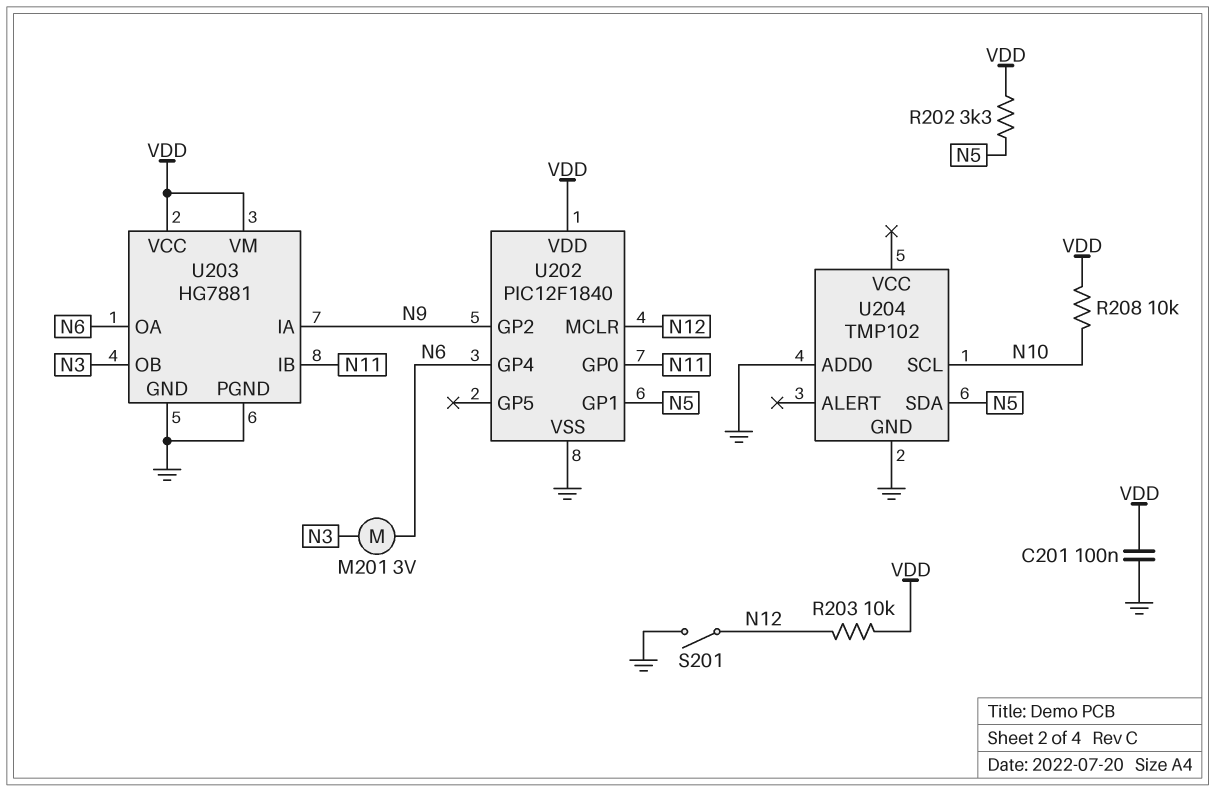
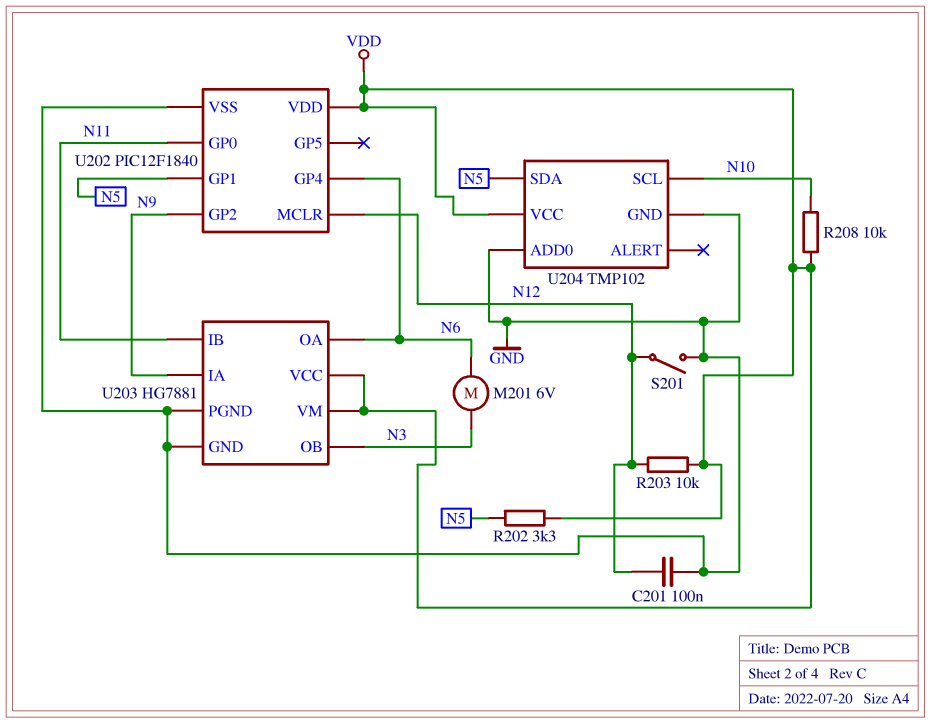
C201: 100nF (GND, VDD) -> 100nF (GND, N12)
M201: motor 3V (N3, N6) -> motor 6V (N3, N6)
U204 pin VCC: none -> VDD

